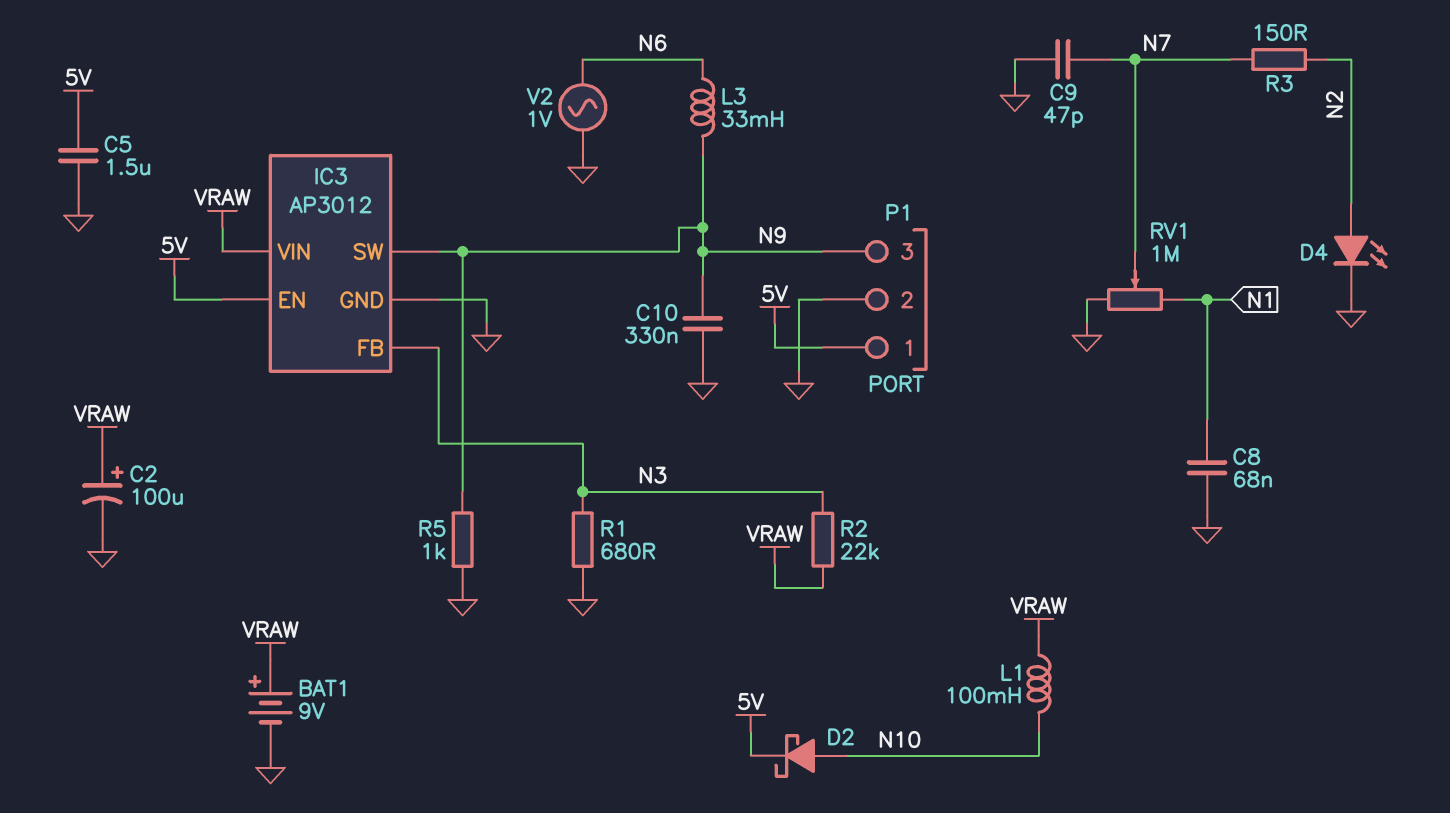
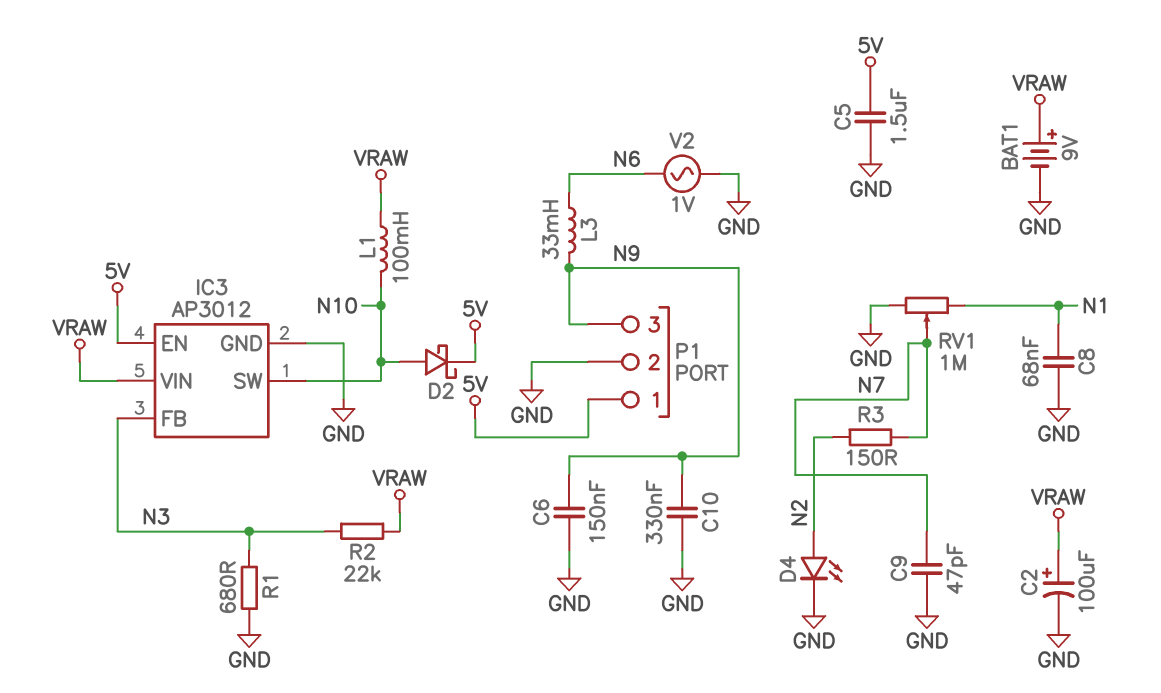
C6: none -> 150nF (GND, N9)
IC3 pin SW: N9 -> N10
R5: 1k (GND, N9) -> none

